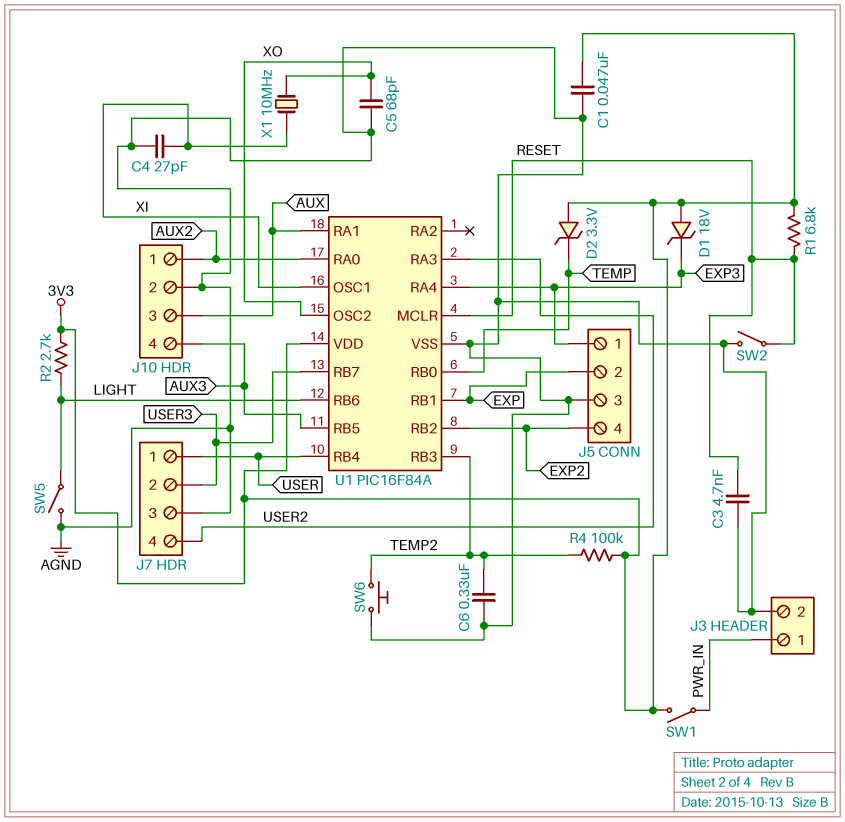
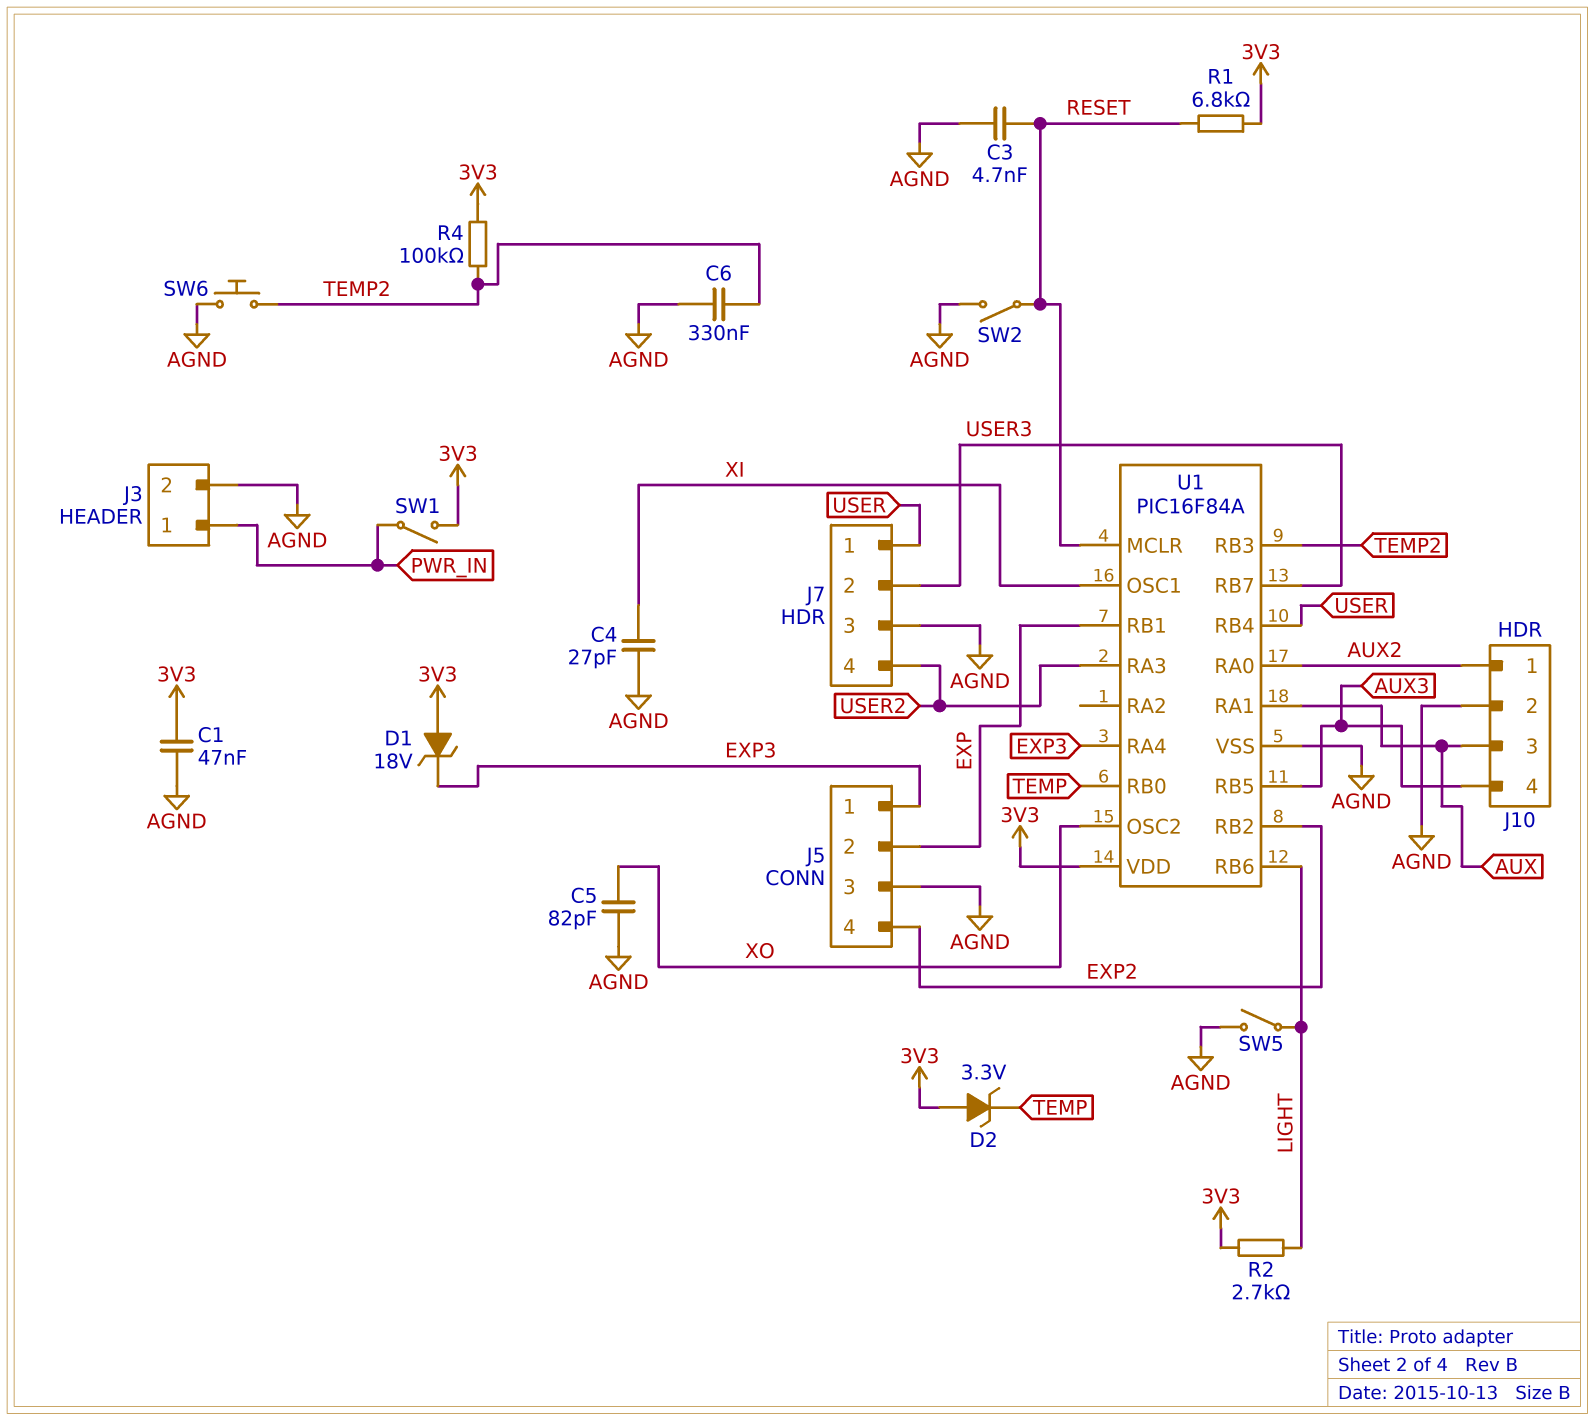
C5: 68pF (AGND, XO) -> 82pF (AGND, XO)
X1: 10MHz (XI, XO) -> none

